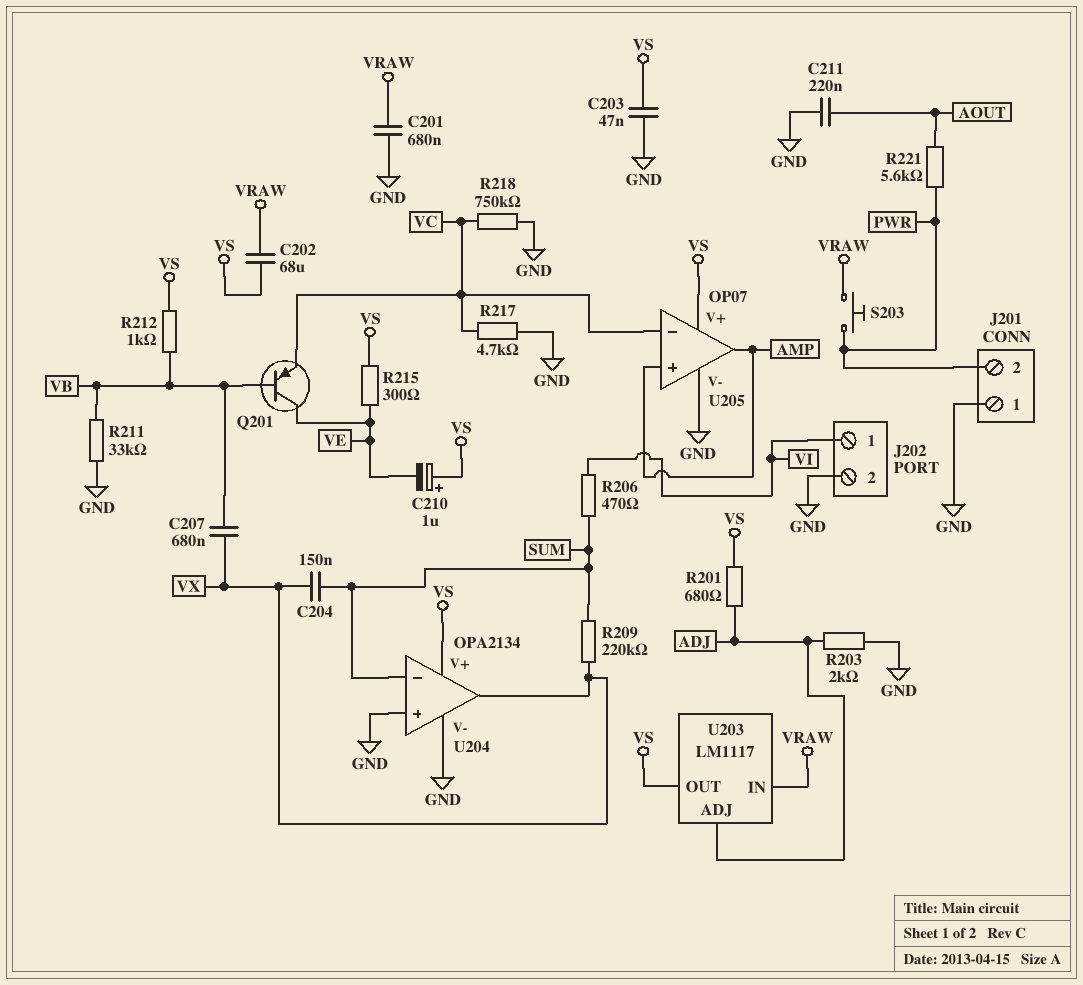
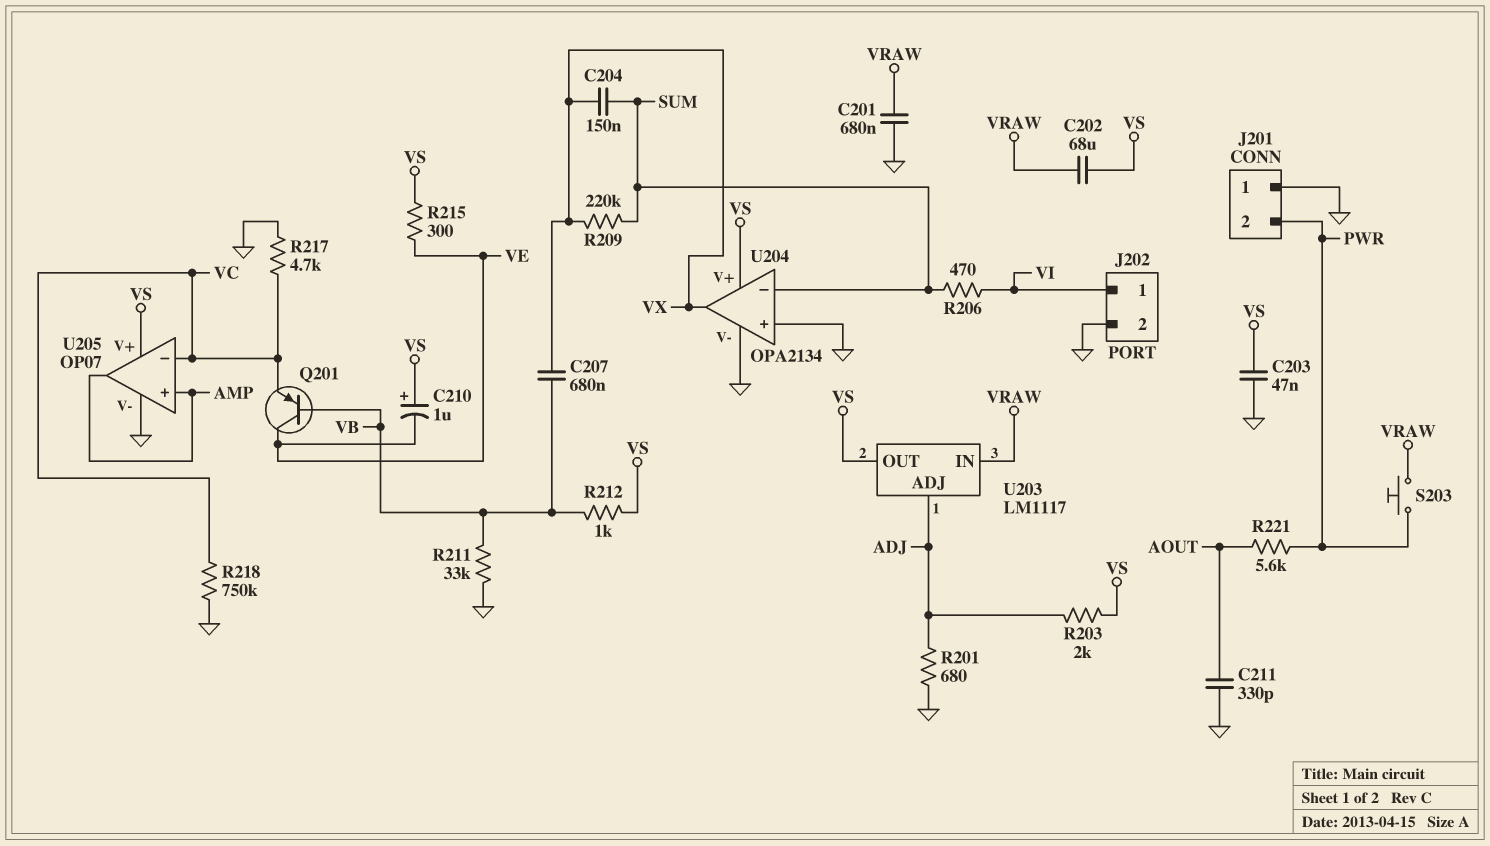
C211: 220nF (AOUT, GND) -> 330pF (AOUT, GND)
R201: 680 (ADJ, VS) -> 680 (ADJ, GND)
R203: 2k (ADJ, GND) -> 2k (ADJ, VS)

